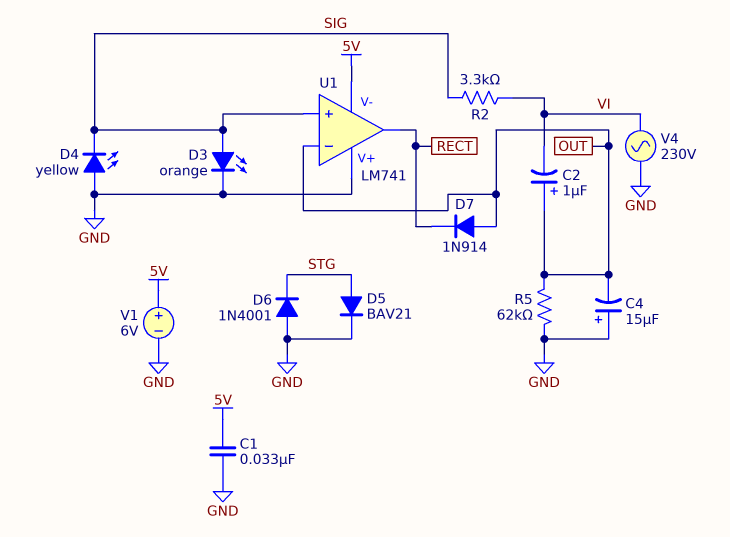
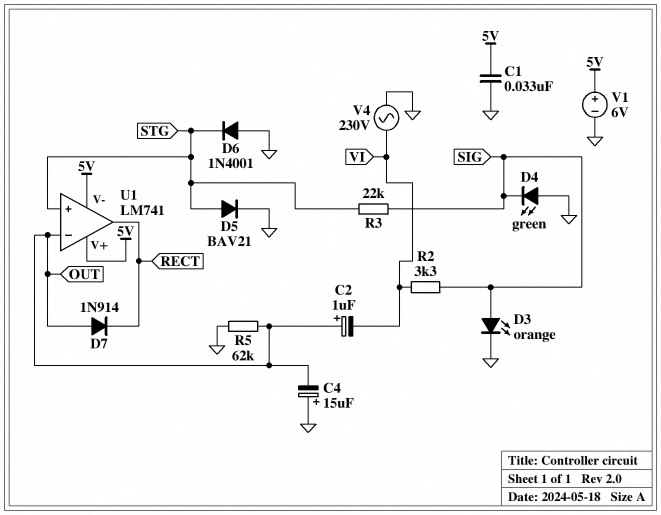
D4: LED yellow (A GND, K SIG) -> LED green (A GND, K SIG)
R3: none -> 22k (SIG, STG)
U1 pin V+: GND -> 5V
U1 pin in+: SIG -> STG

